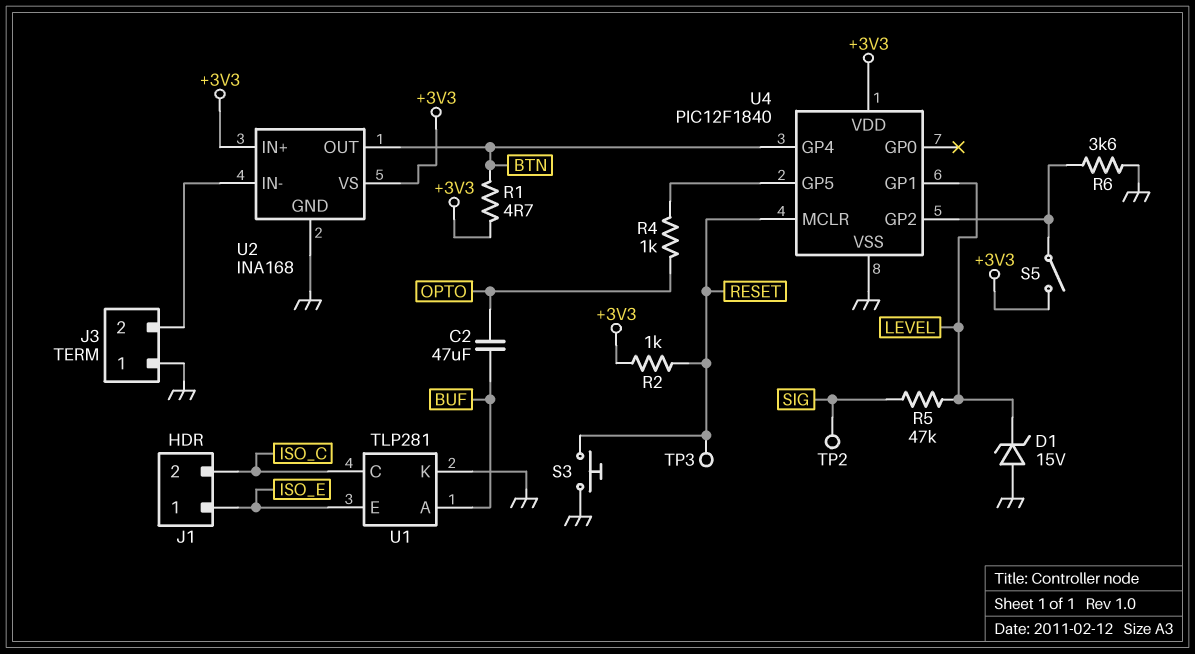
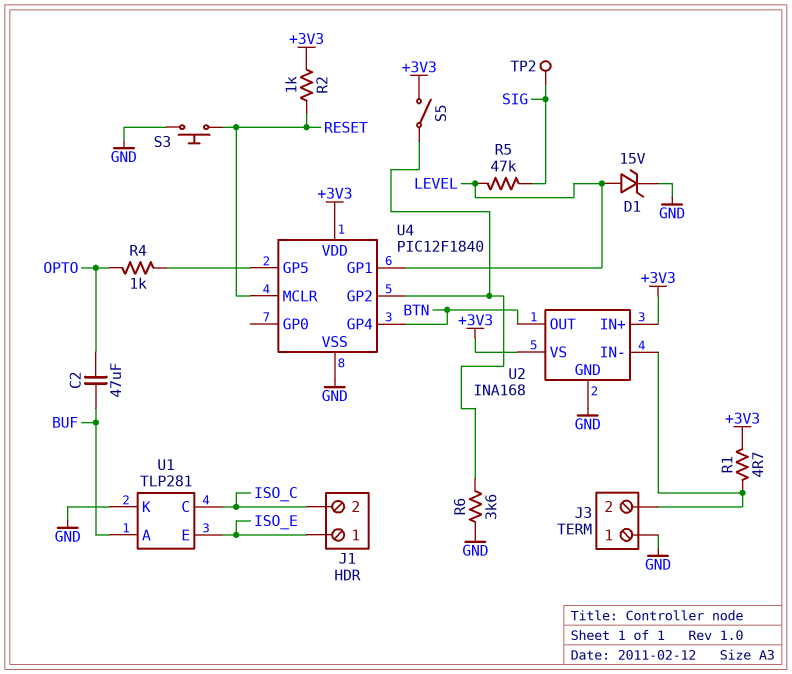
D1: zener 15V (A GND, K LEVEL) -> zener 15V (A LEVEL, K GND)
R1: 4.7 (+3V3, BTN) -> 4.7 (+3V3, J3/2)
TP3: test point (RESET) -> none

